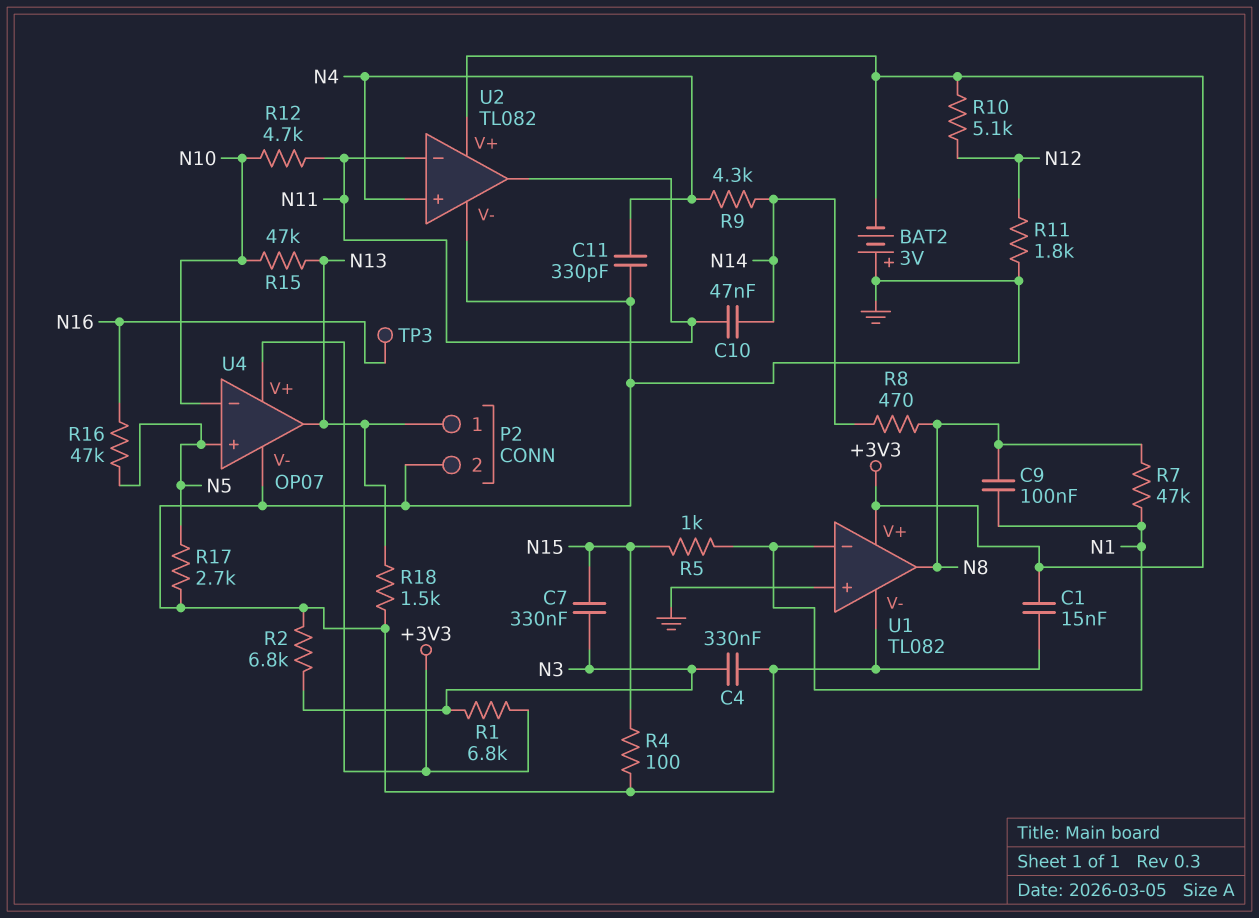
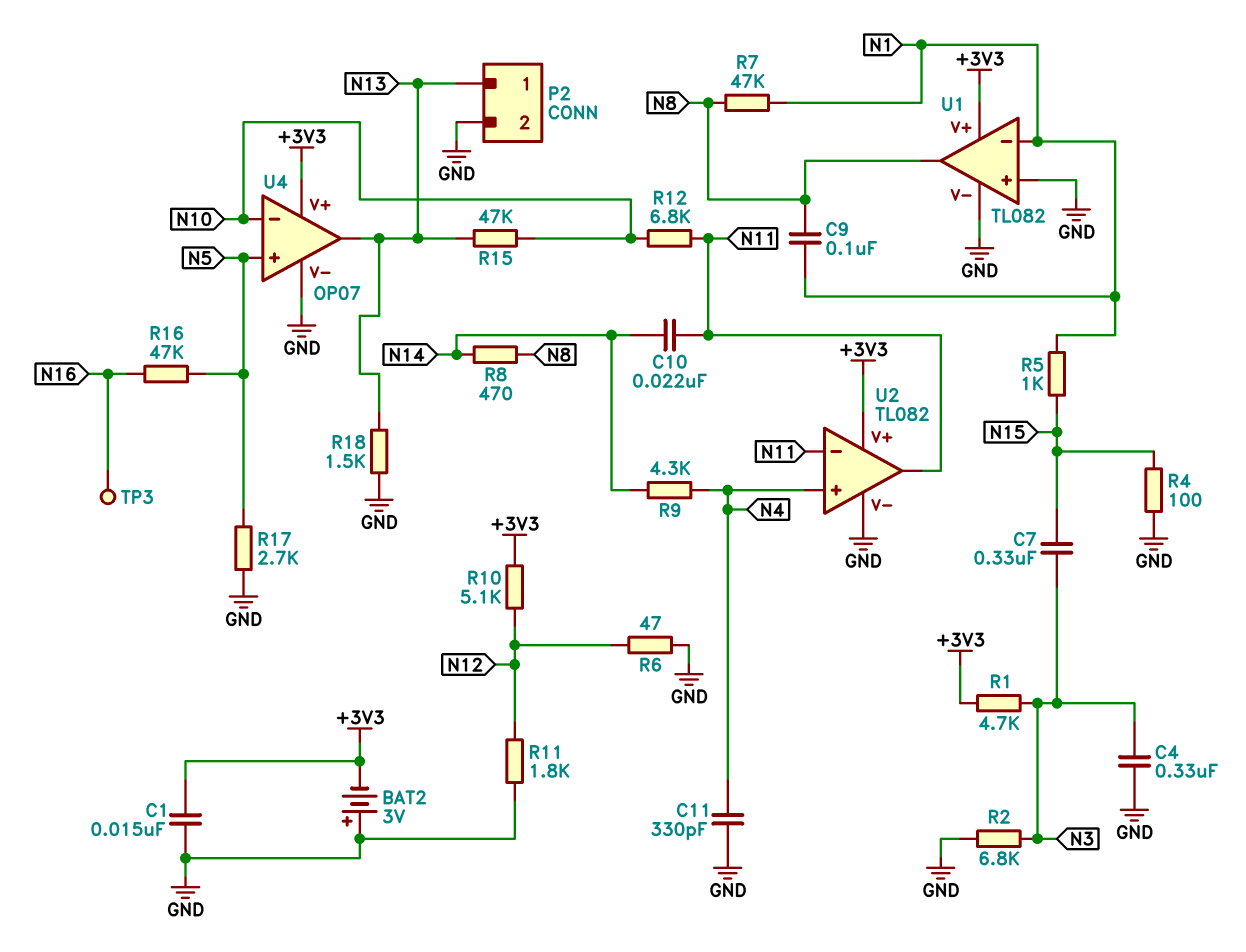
C10: 47nF (N11, N14) -> 22nF (N11, N14)
R1: 6.8k (+3V3, N3) -> 4.7k (+3V3, N3)
R6: none -> 47 (GND, N12)
R12: 4.7k (N10, N11) -> 6.8k (N10, N11)

